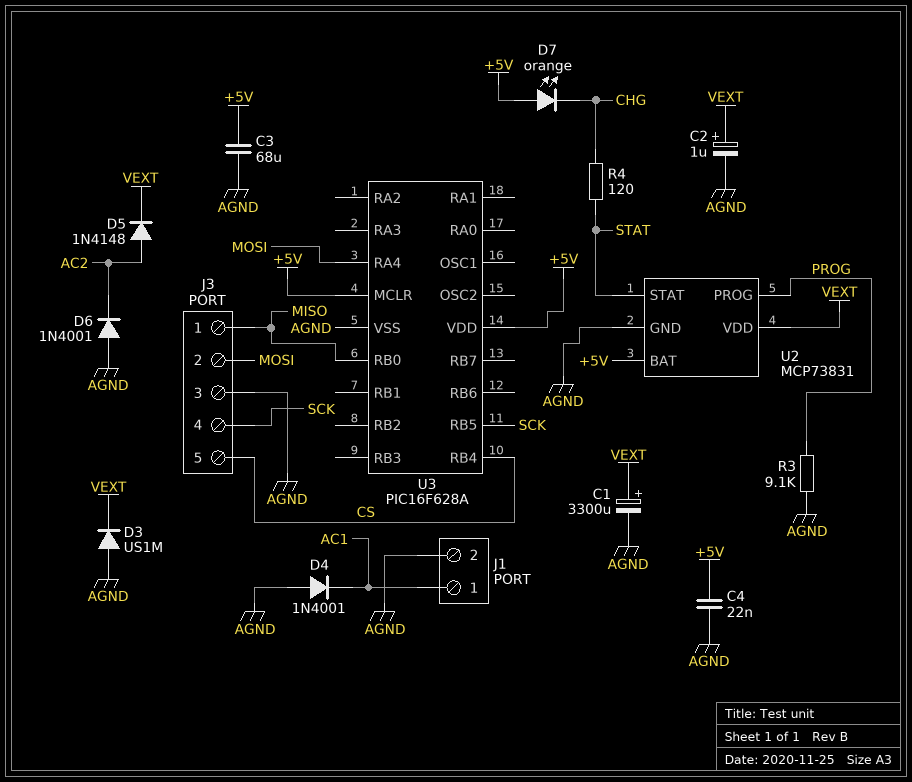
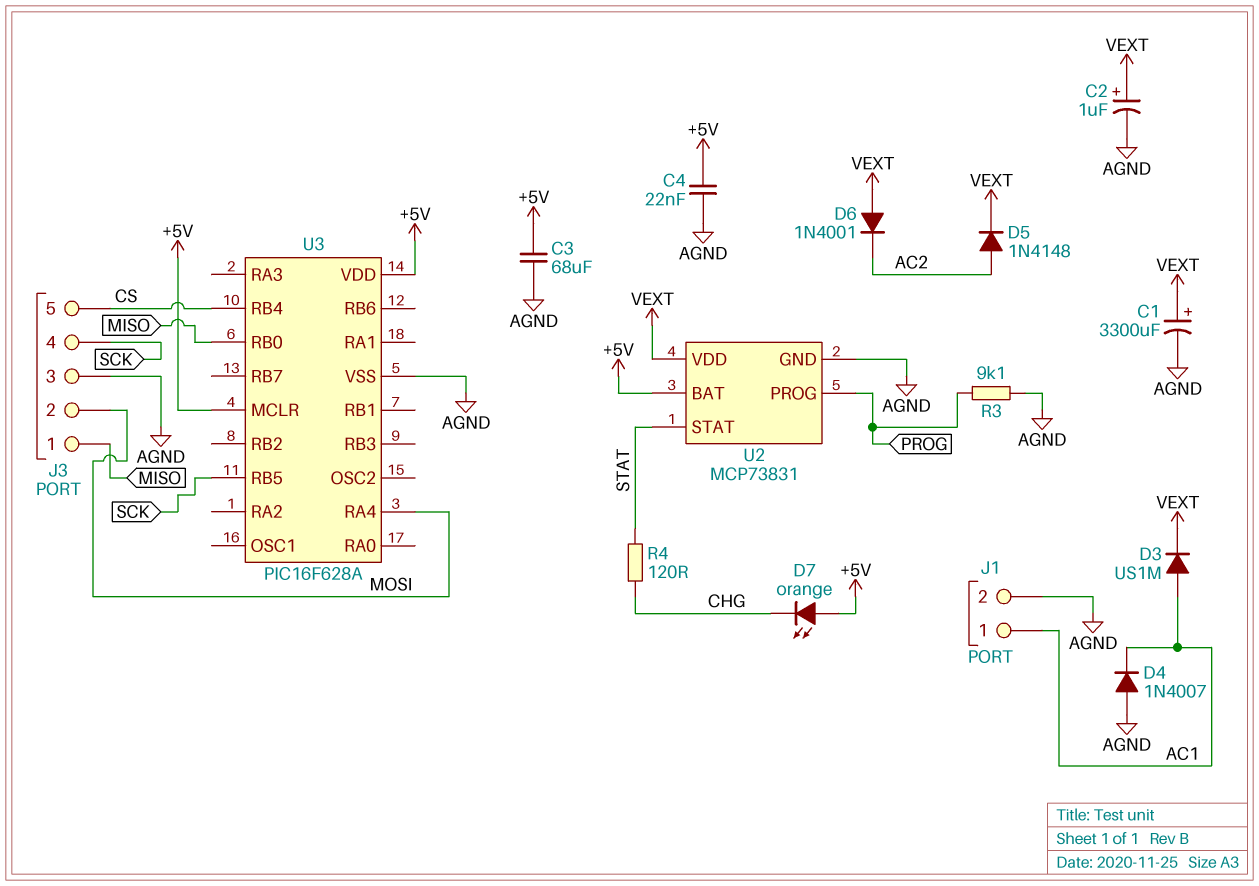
D3: diode US1M (A AGND, K VEXT) -> diode US1M (A AC1, K VEXT)
D4: diode 1N4001 (A AGND, K AC1) -> diode 1N4007 (A AGND, K AC1)
D6: diode 1N4001 (A AGND, K AC2) -> diode 1N4001 (A VEXT, K AC2)

